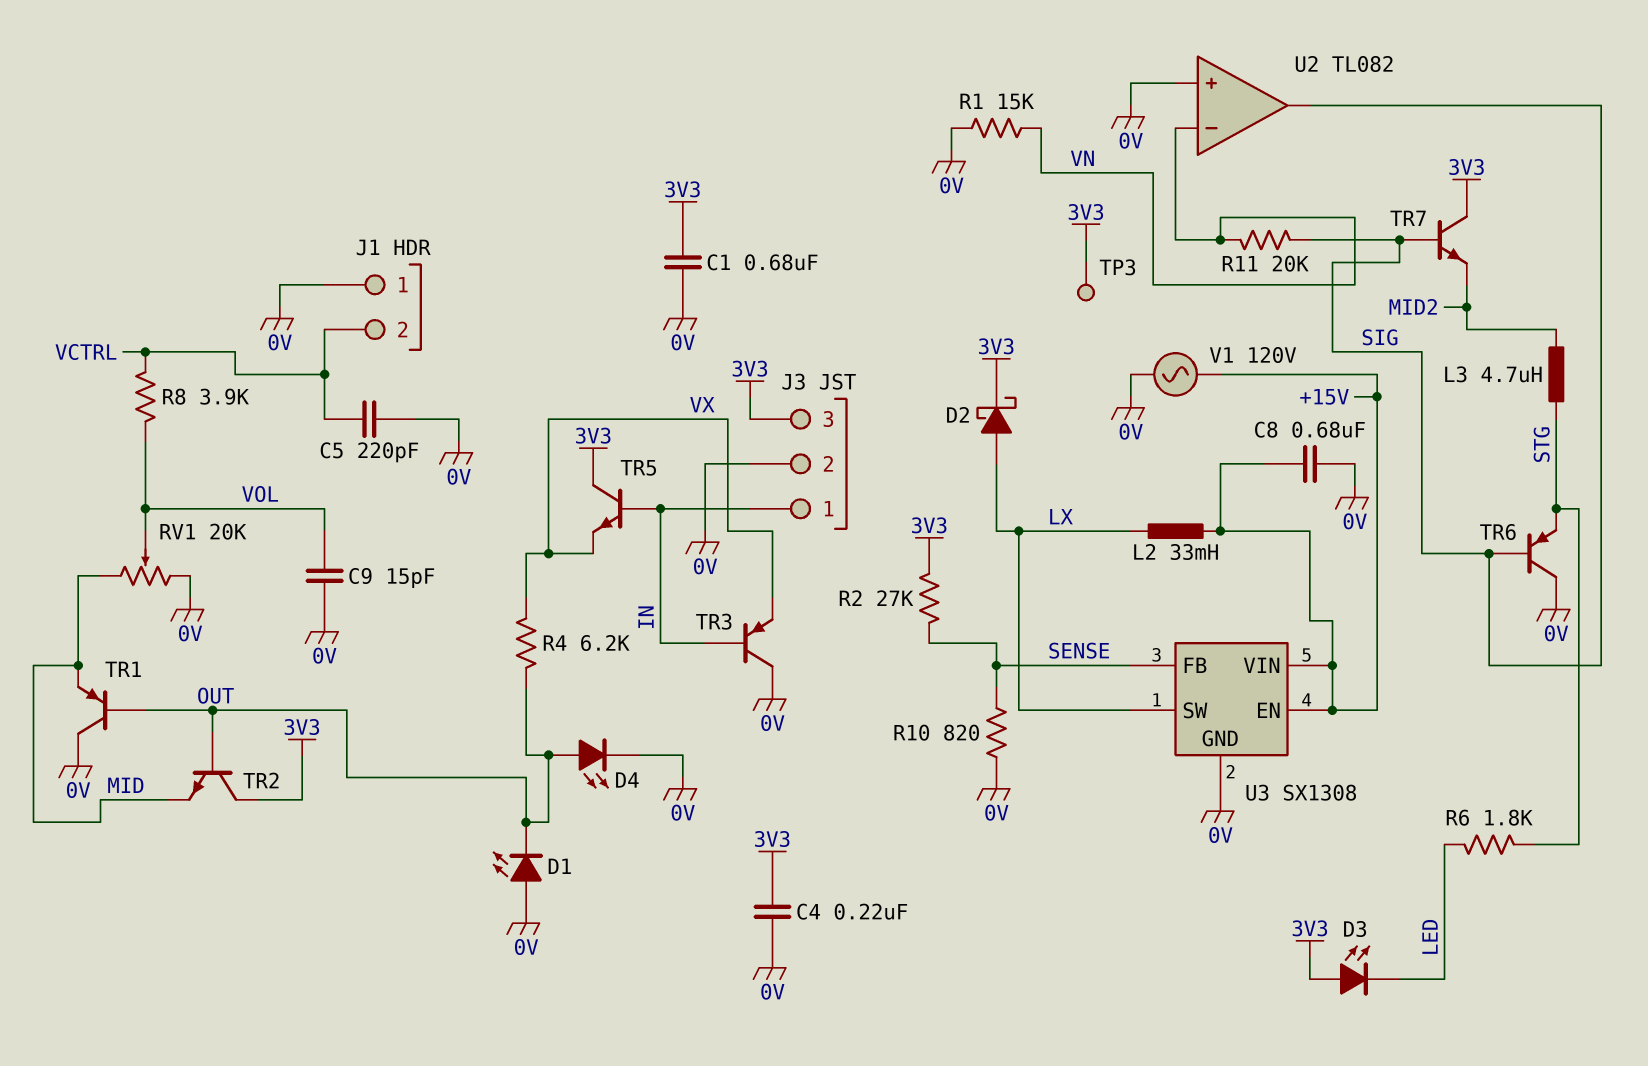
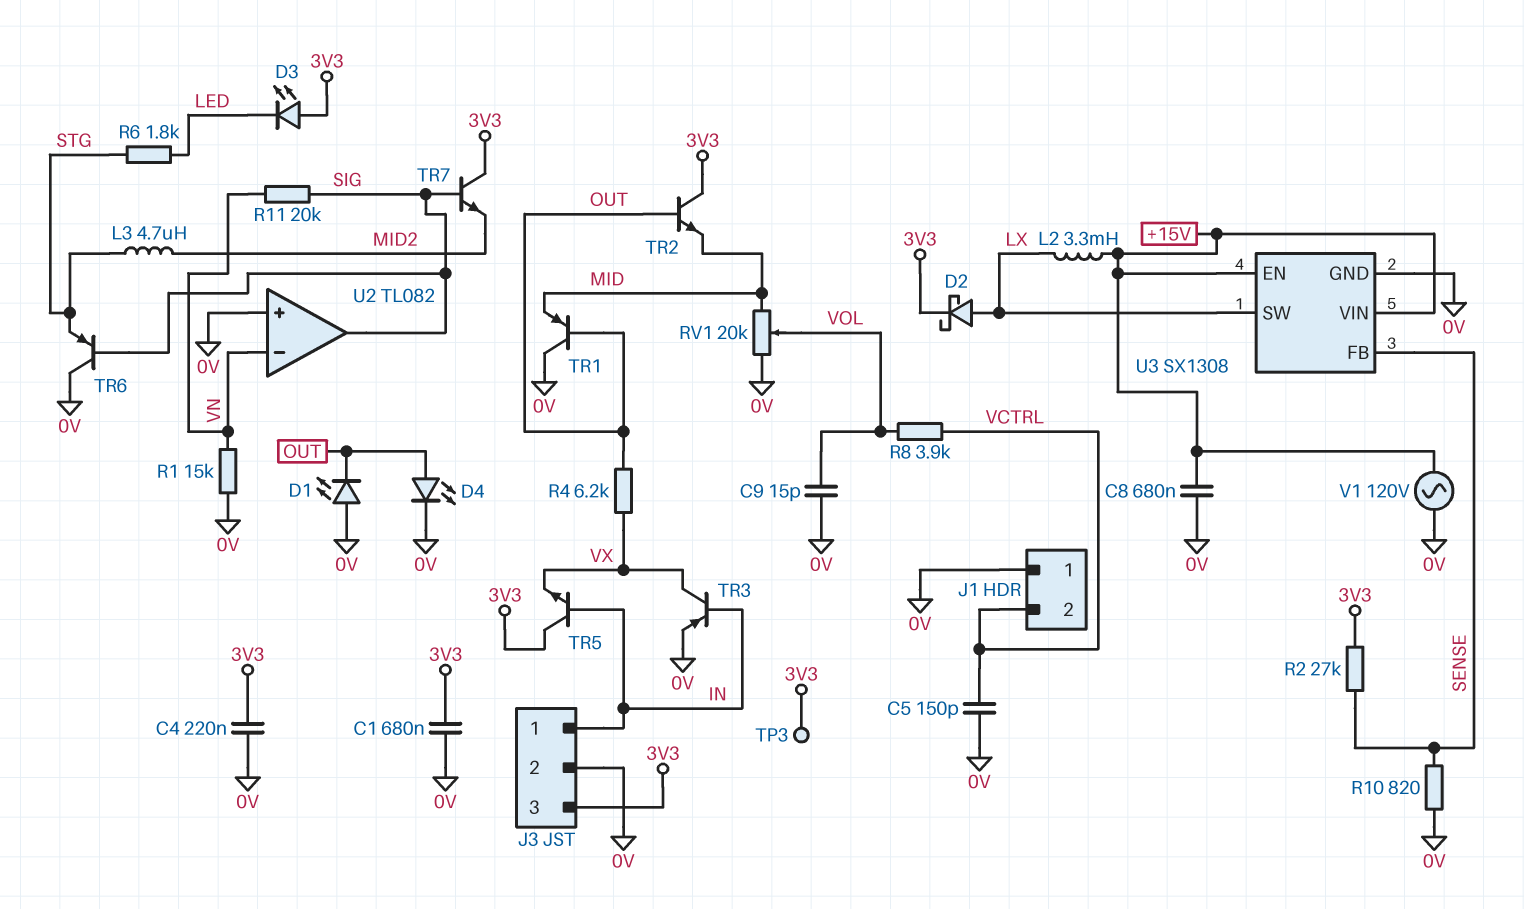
C5: 220pF (0V, VCTRL) -> 150pF (0V, VCTRL)
L2: 33mH (+15V, LX) -> 3.3mH (+15V, LX)
TR3: PNP (B IN, C 0V, E VX) -> PNP (B IN, C VX, E 0V)

